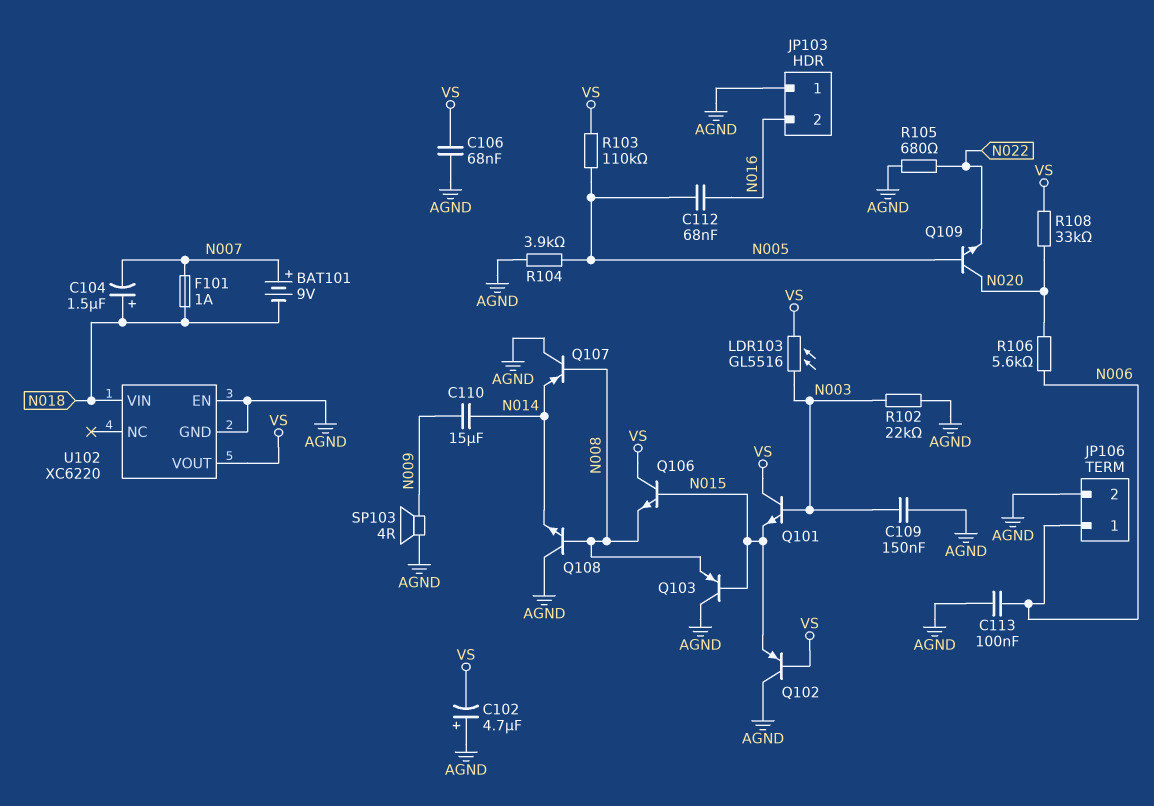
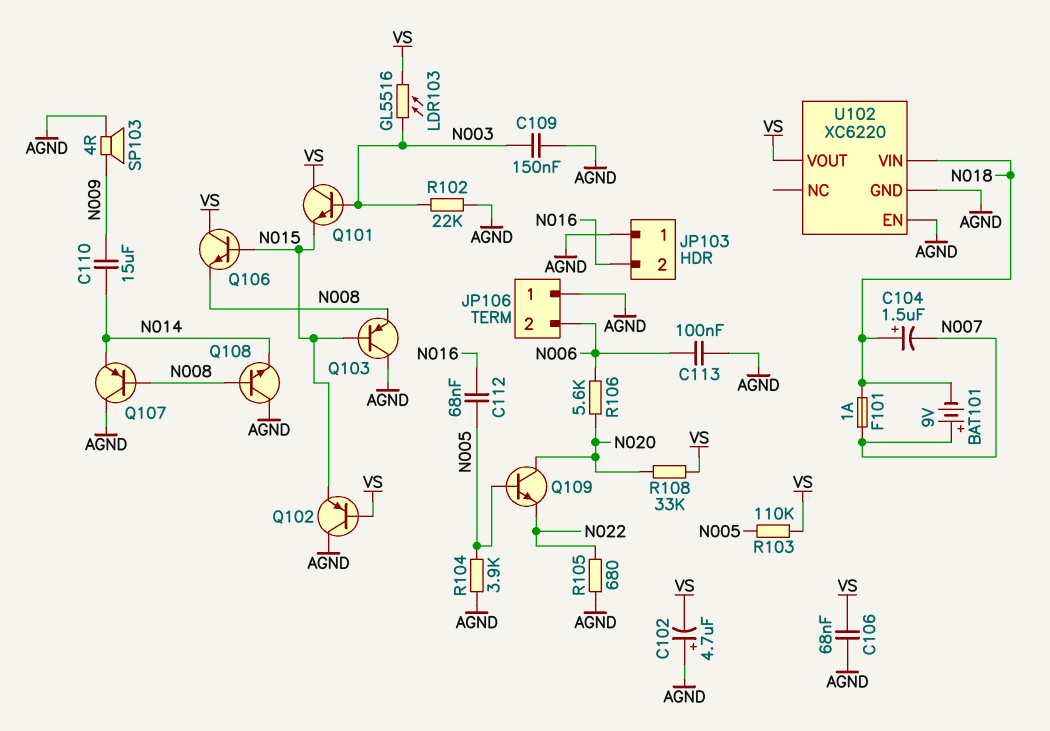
JP106 pin 1: N006 -> AGND
JP106 pin 2: AGND -> N006

